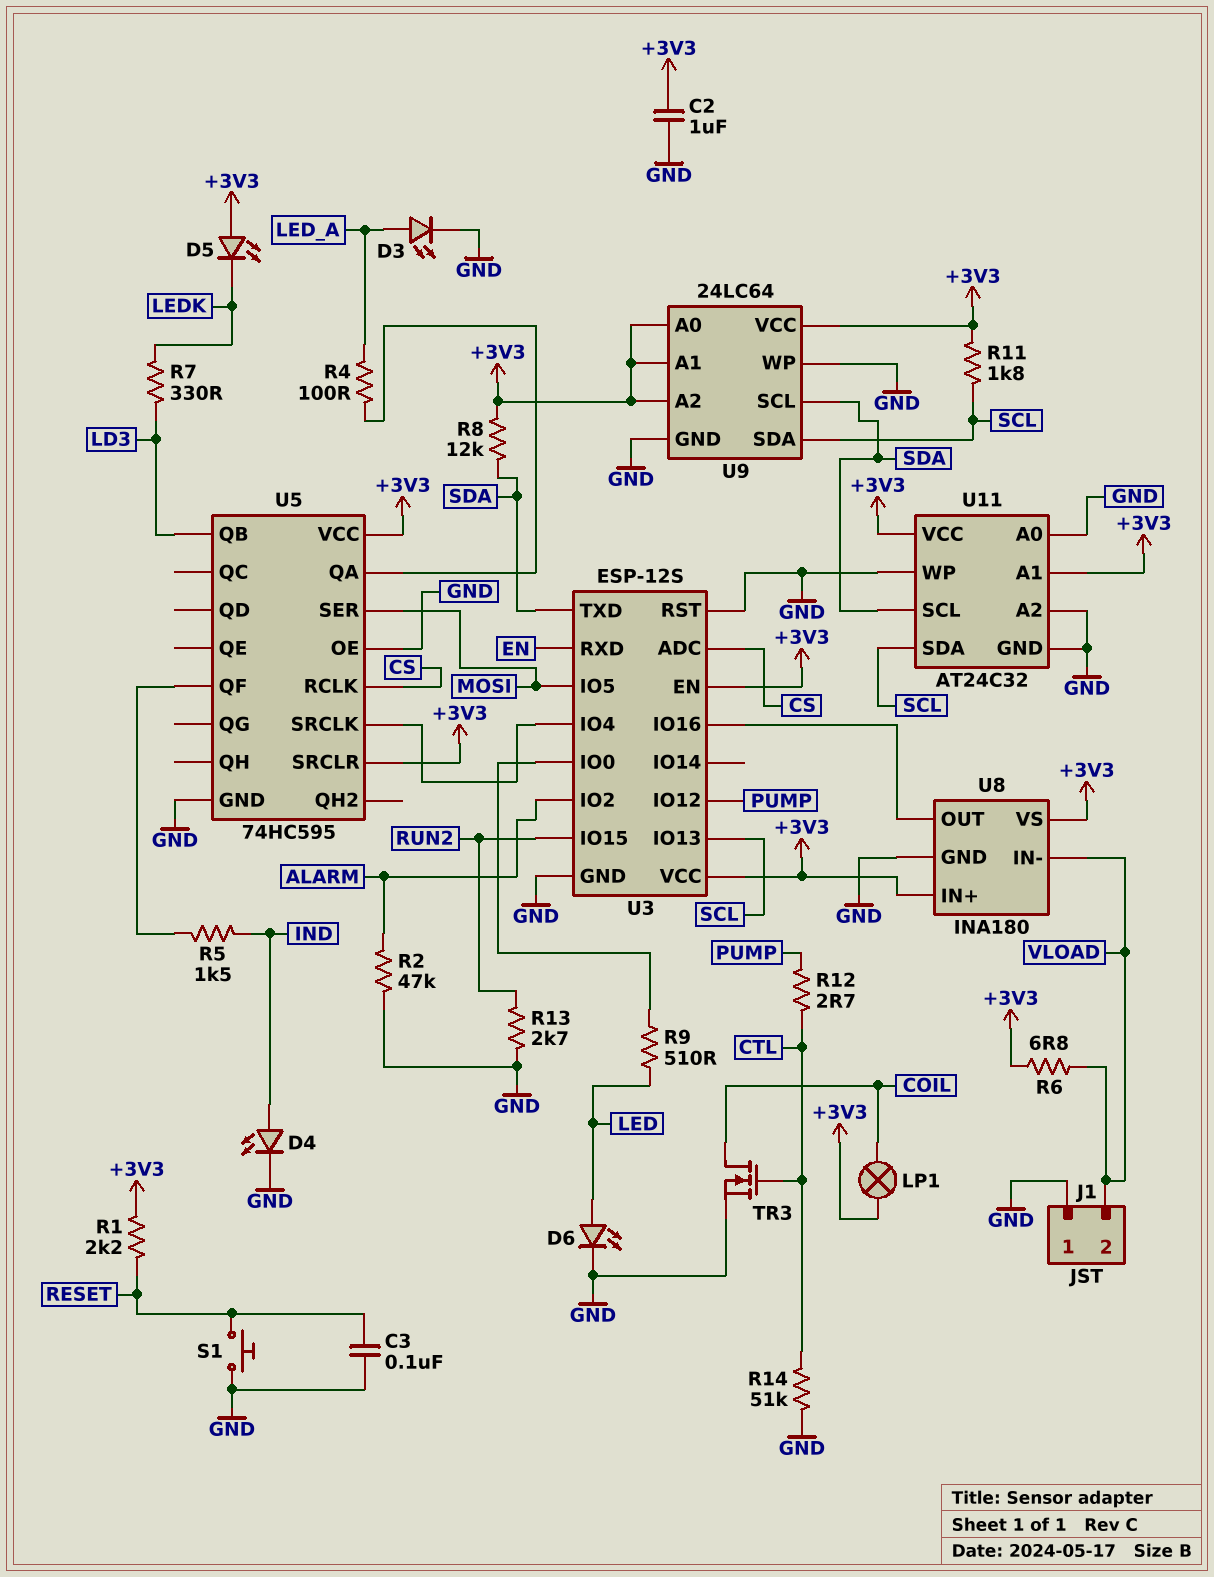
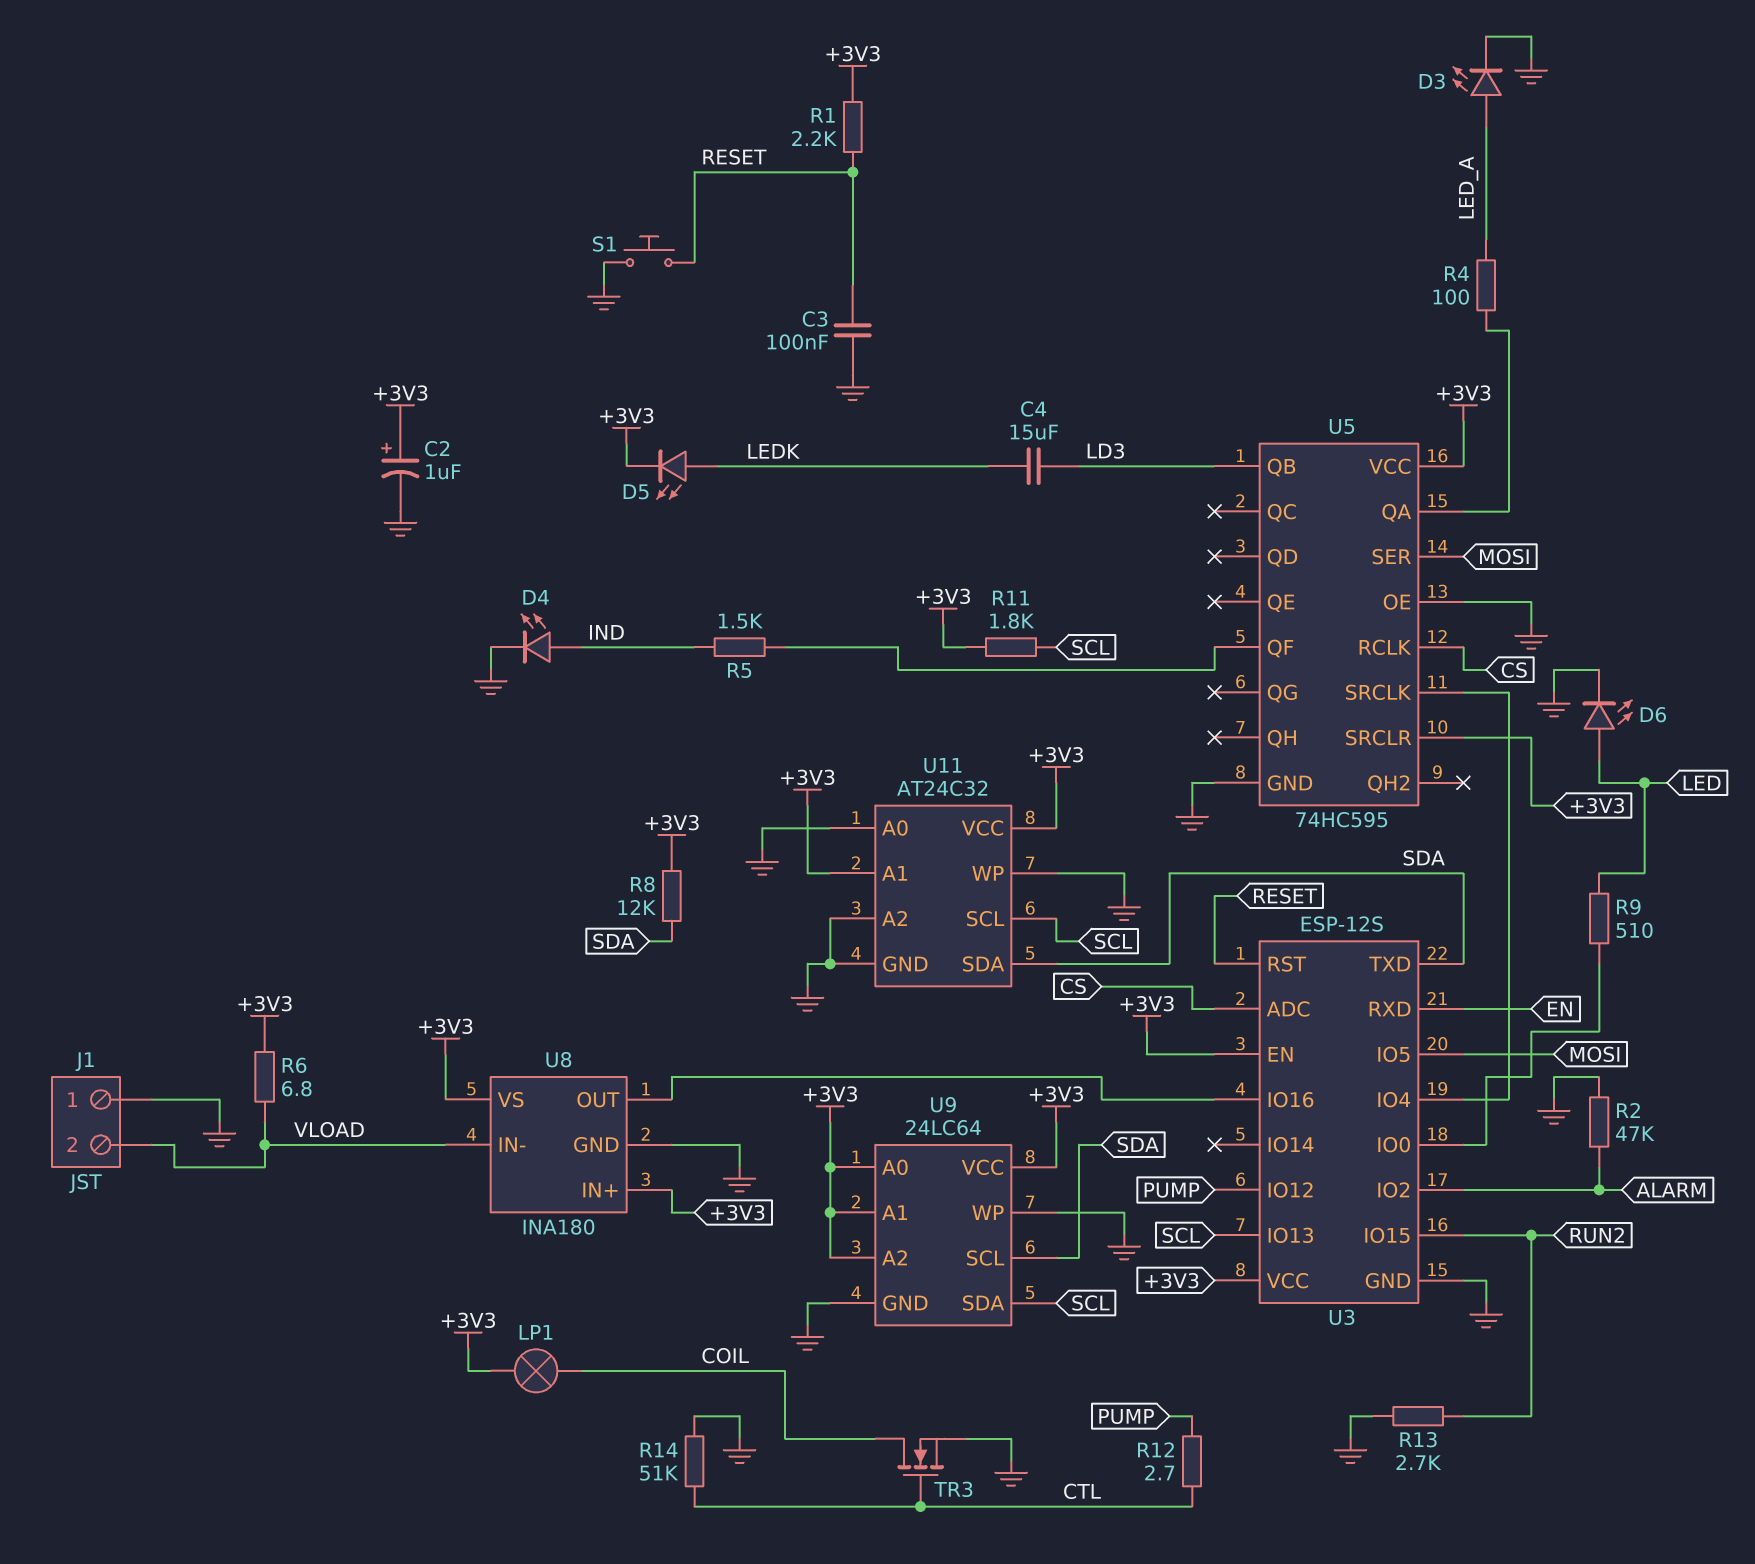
C2: 1uF (+3V3, GND) -> 1uF (plus +3V3, minus GND)
C4: none -> 15uF (LD3, LEDK)
D5: LED (A +3V3, K LEDK) -> LED (A LEDK, K +3V3)
R7: 330 (LD3, LEDK) -> none
U3 pin RST: GND -> RESET
U11 pin SCL: SDA -> SCL
U11 pin SDA: SCL -> SDA

